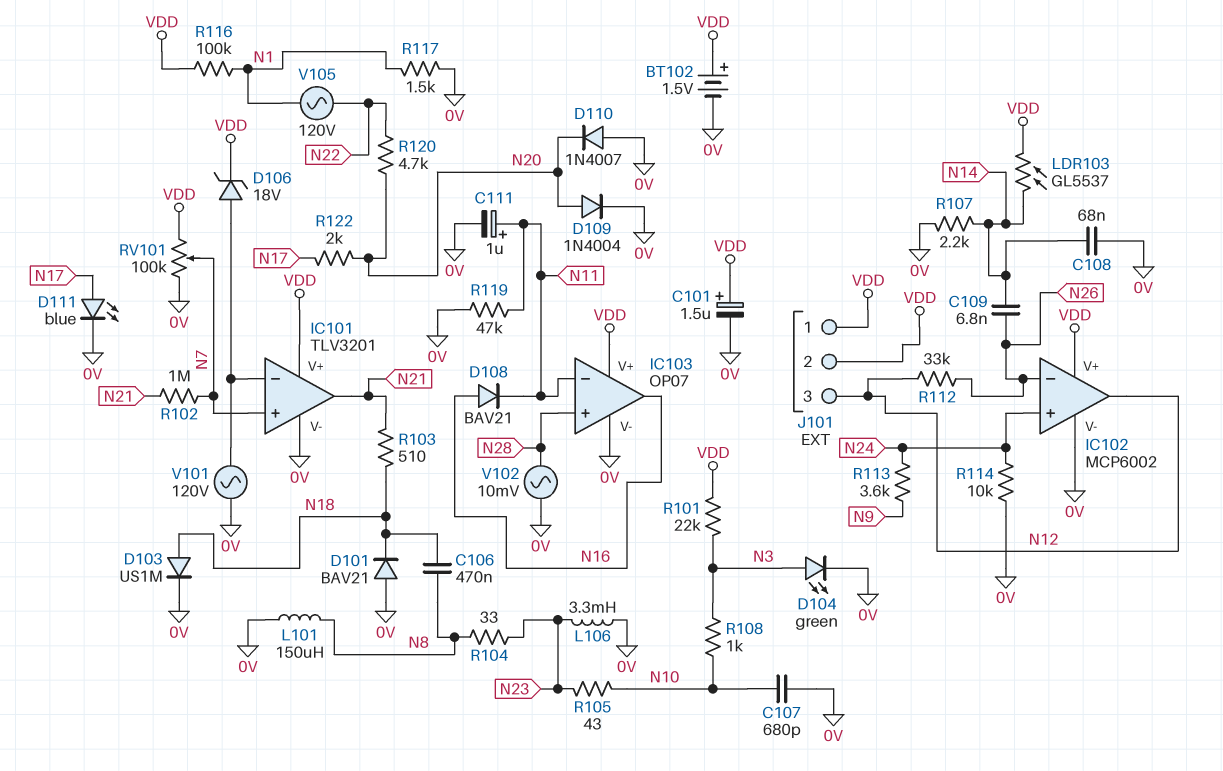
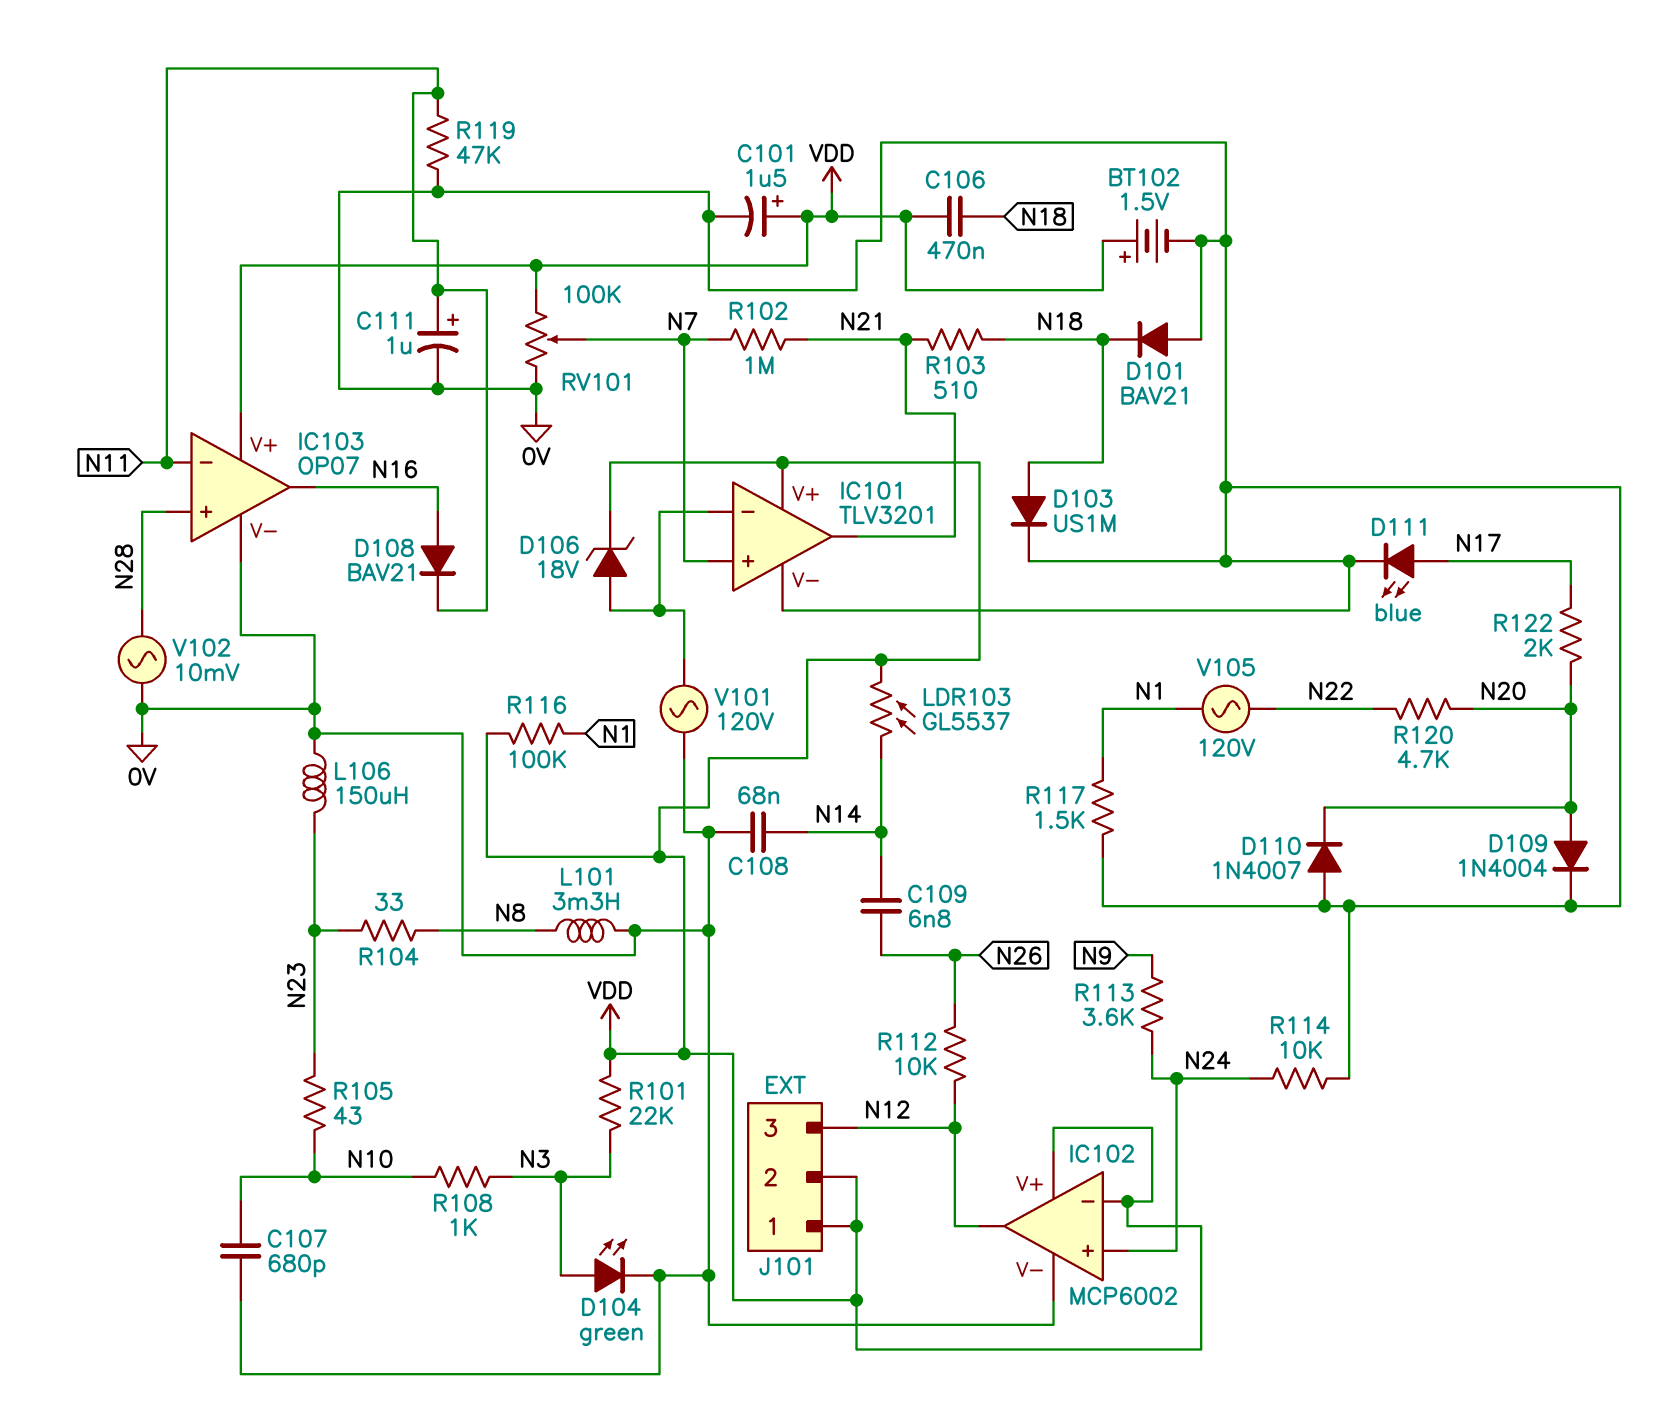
C106: 470nF (N8, N18) -> 470nF (N18, VDD)
IC102 pin in-: N26 -> VDD
L101: 150uH (0V, N8) -> 3.3mH (0V, N8)
L106: 3.3mH (0V, N23) -> 150uH (0V, N23)
R107: 2.2k (0V, N14) -> none
R112: 33k (N12, N26) -> 10k (N12, N26)

